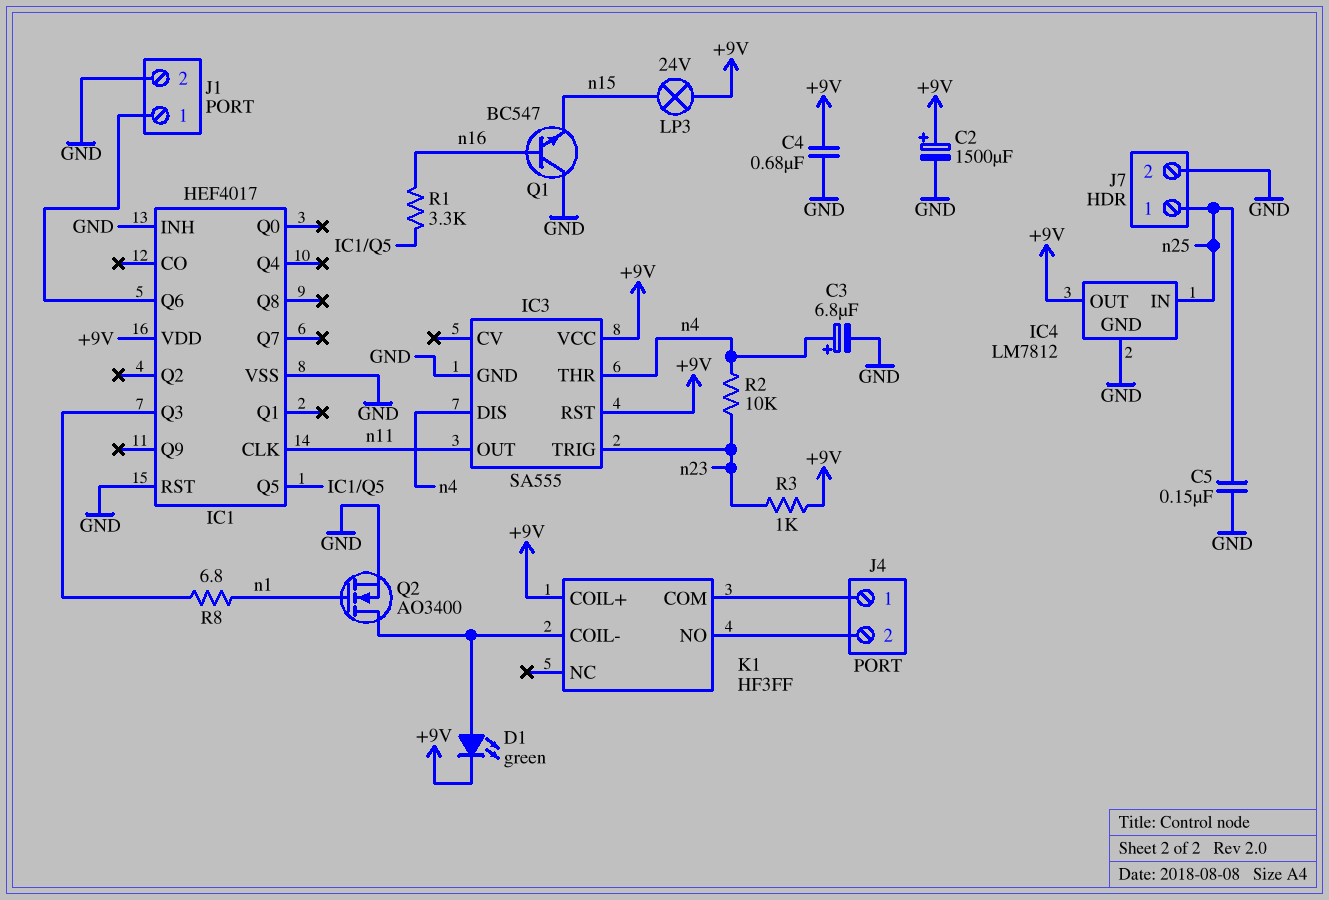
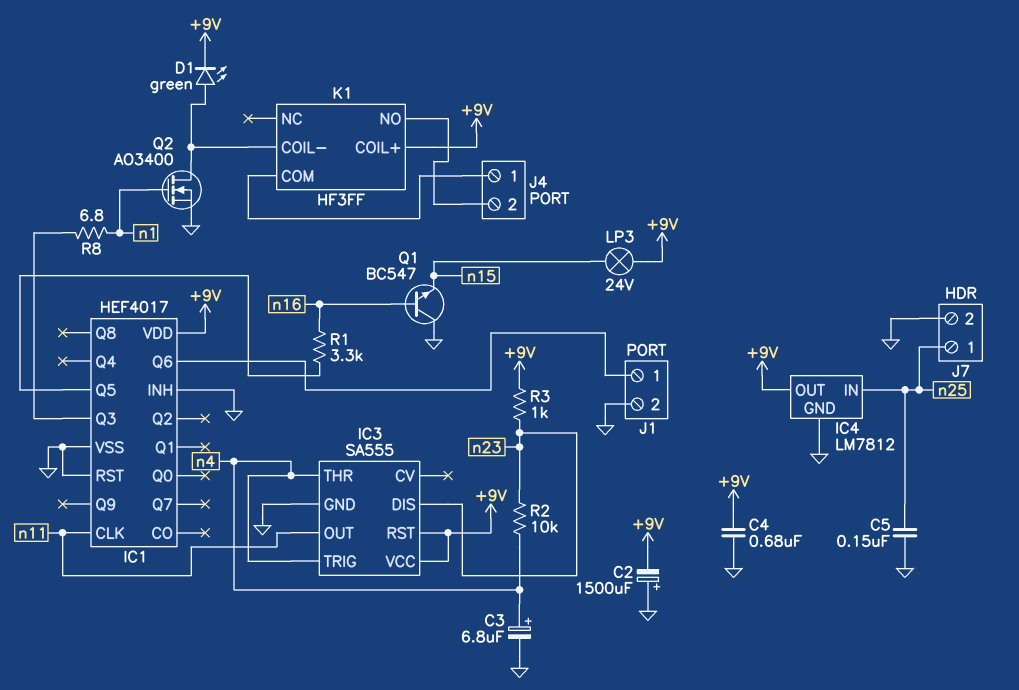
C2: 1500uF (plus +9V, minus GND) -> 1500uF (plus GND, minus +9V)
IC3 pin DIS: n4 -> n23
IC3 pin TRIG: n23 -> n4

